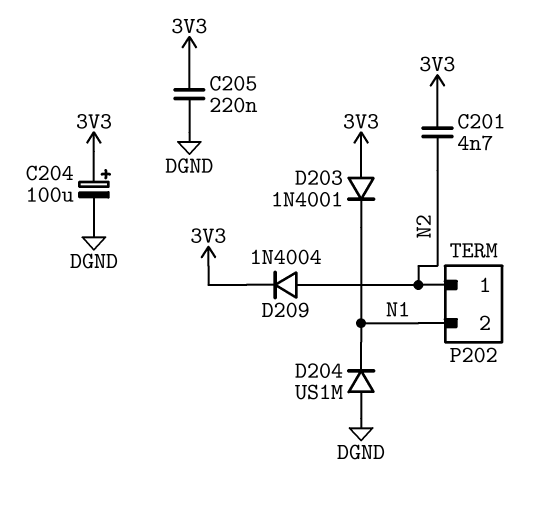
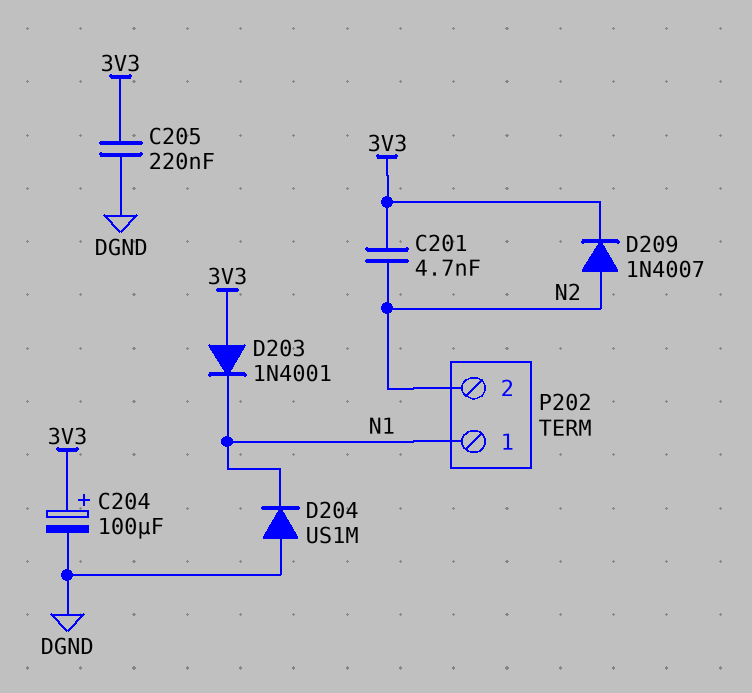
D209: diode 1N4004 (A N2, K 3V3) -> diode 1N4007 (A N2, K 3V3)
P202 pin 1: N2 -> N1
P202 pin 2: N1 -> N2

